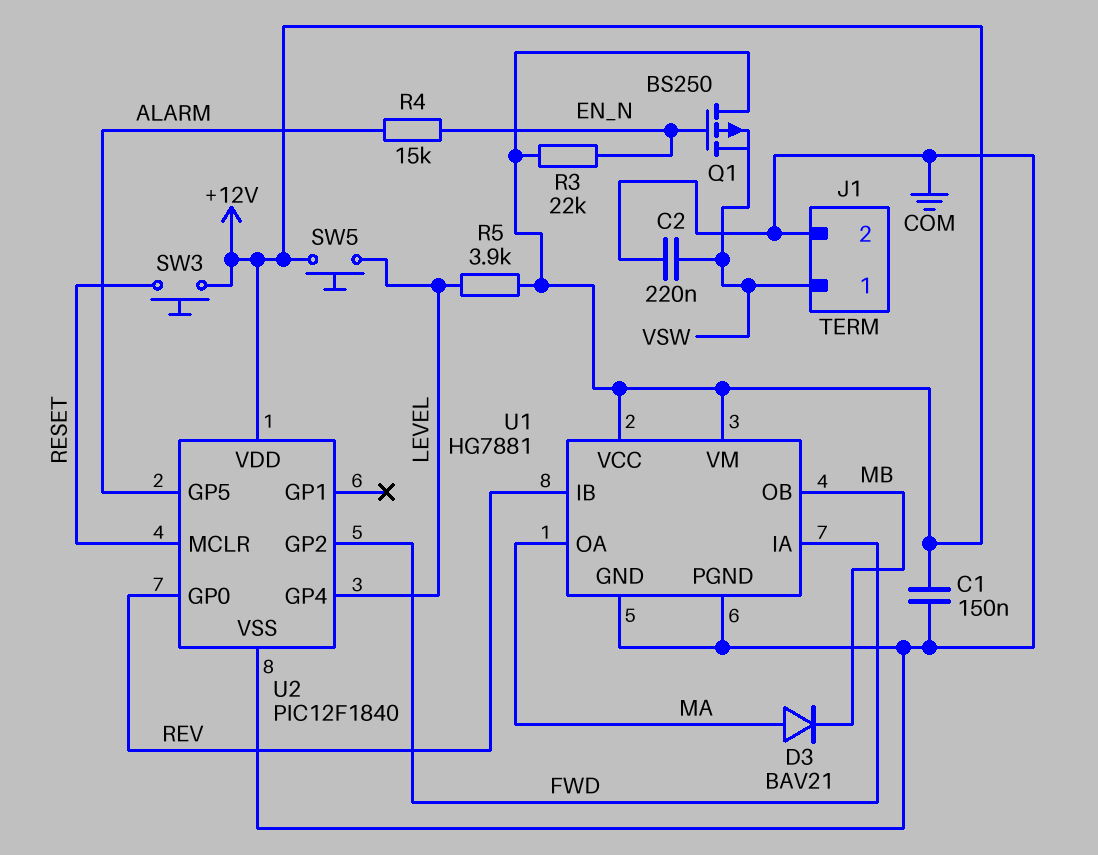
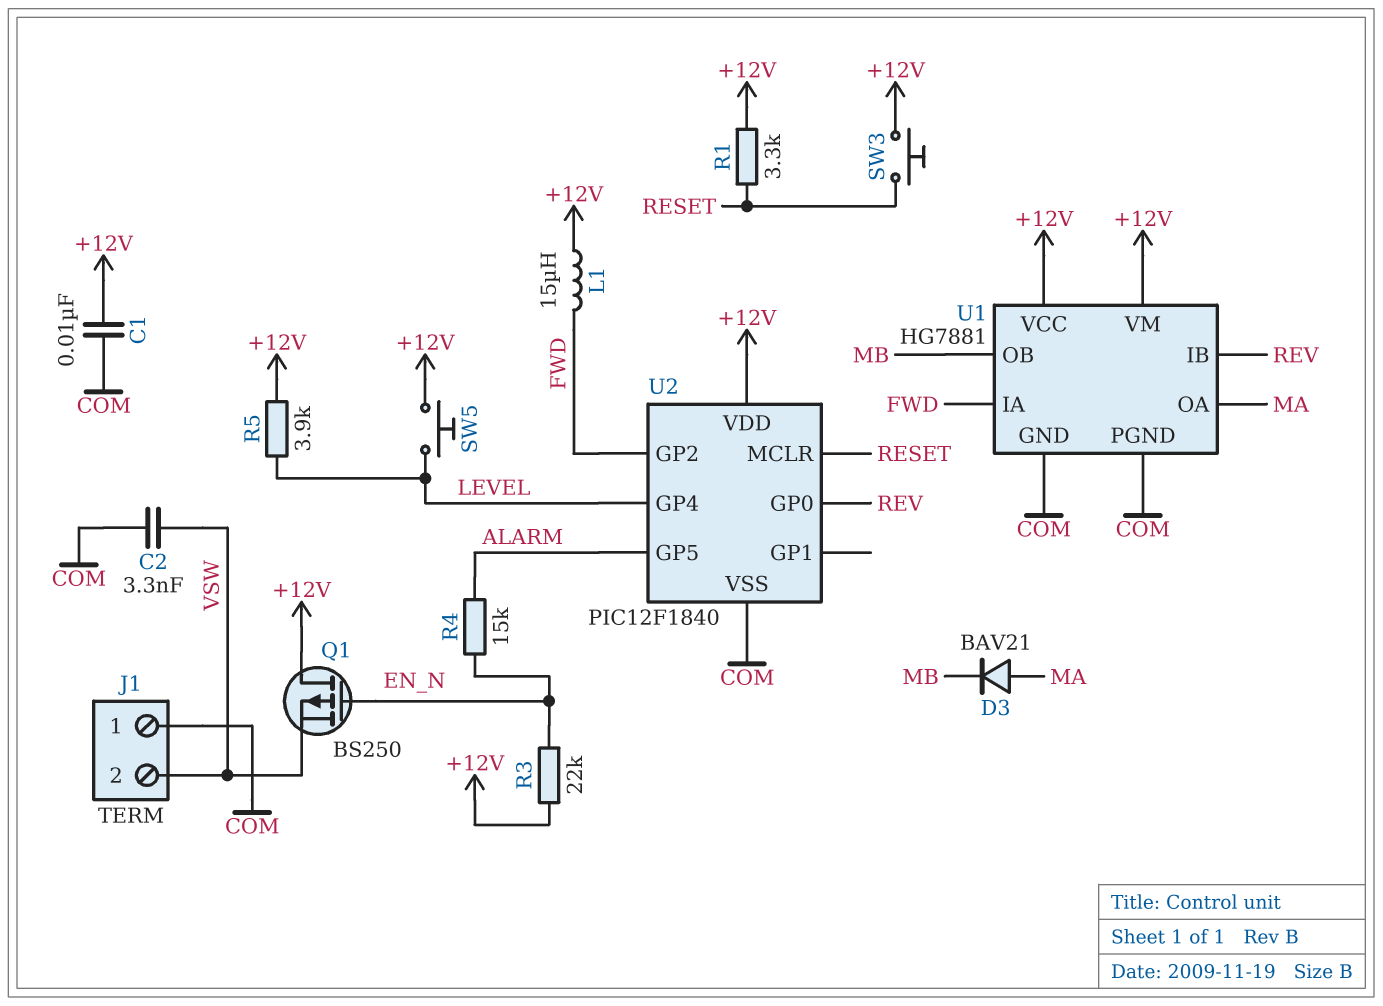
C1: 150nF (+12V, COM) -> 10nF (+12V, COM)
C2: 220nF (COM, VSW) -> 3.3nF (COM, VSW)
J1 pin 1: VSW -> COM
J1 pin 2: COM -> VSW
L1: none -> 15uH (+12V, FWD)
R1: none -> 3.3k (+12V, RESET)

